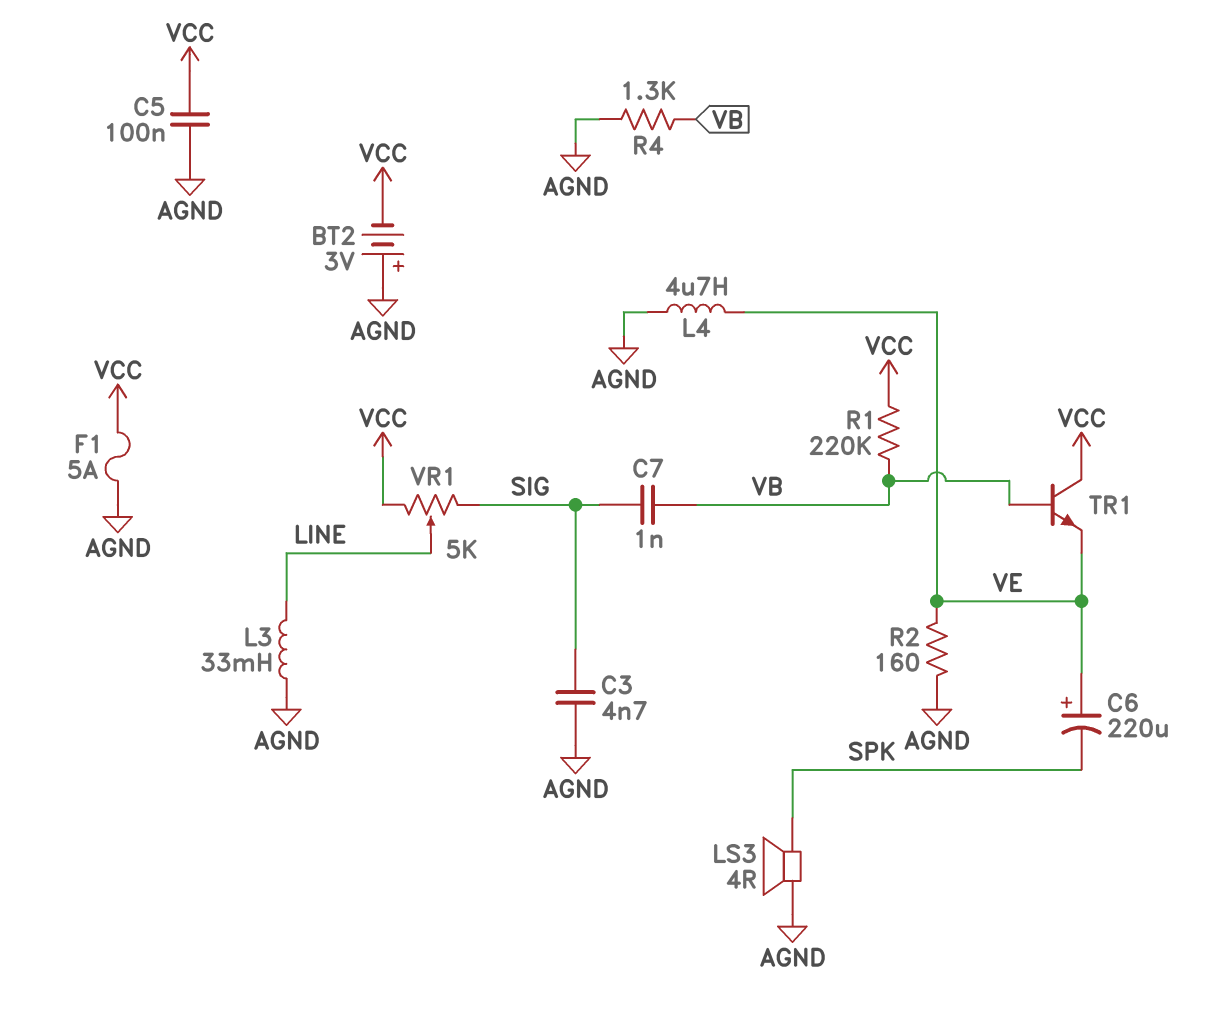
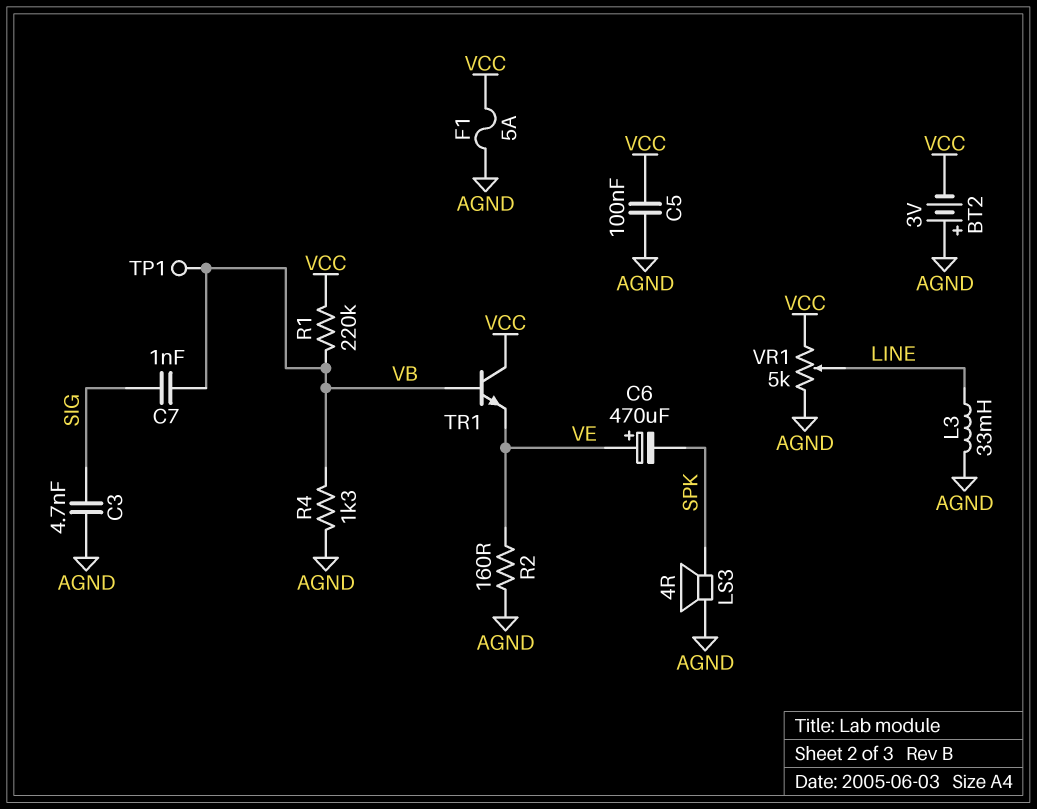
C6: 220uF (plus VE, minus SPK) -> 470uF (plus VE, minus SPK)
L4: 4.7uH (AGND, VE) -> none
TP1: none -> test point (VB)
VR1: 5k (SIG, VCC, wiper LINE) -> 5k (AGND, VCC, wiper LINE)

